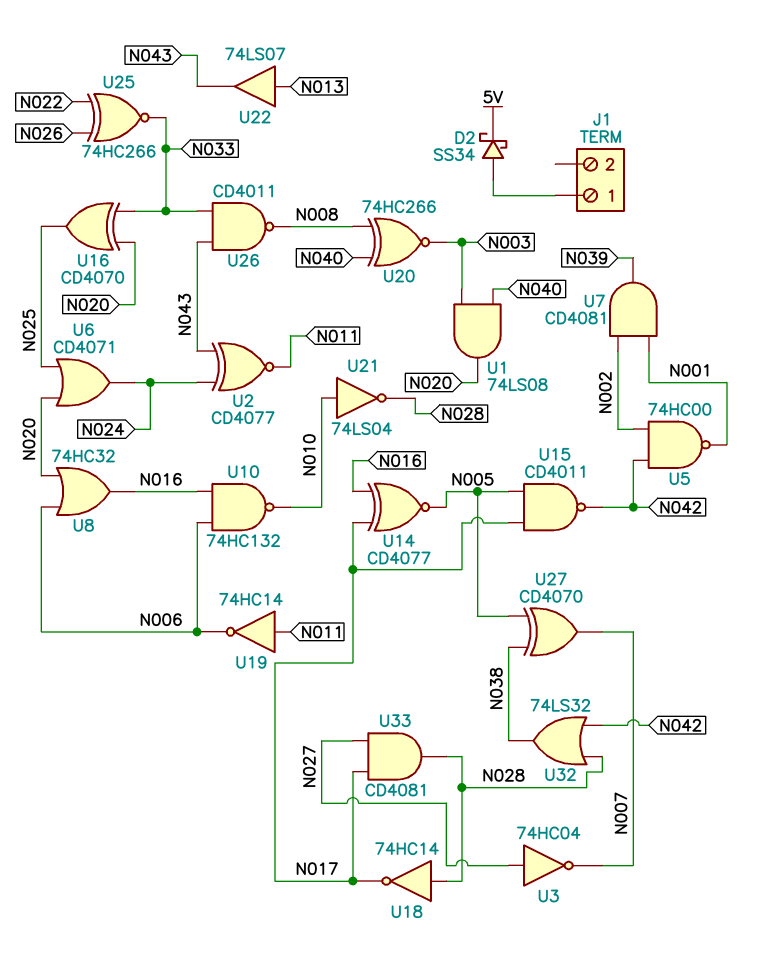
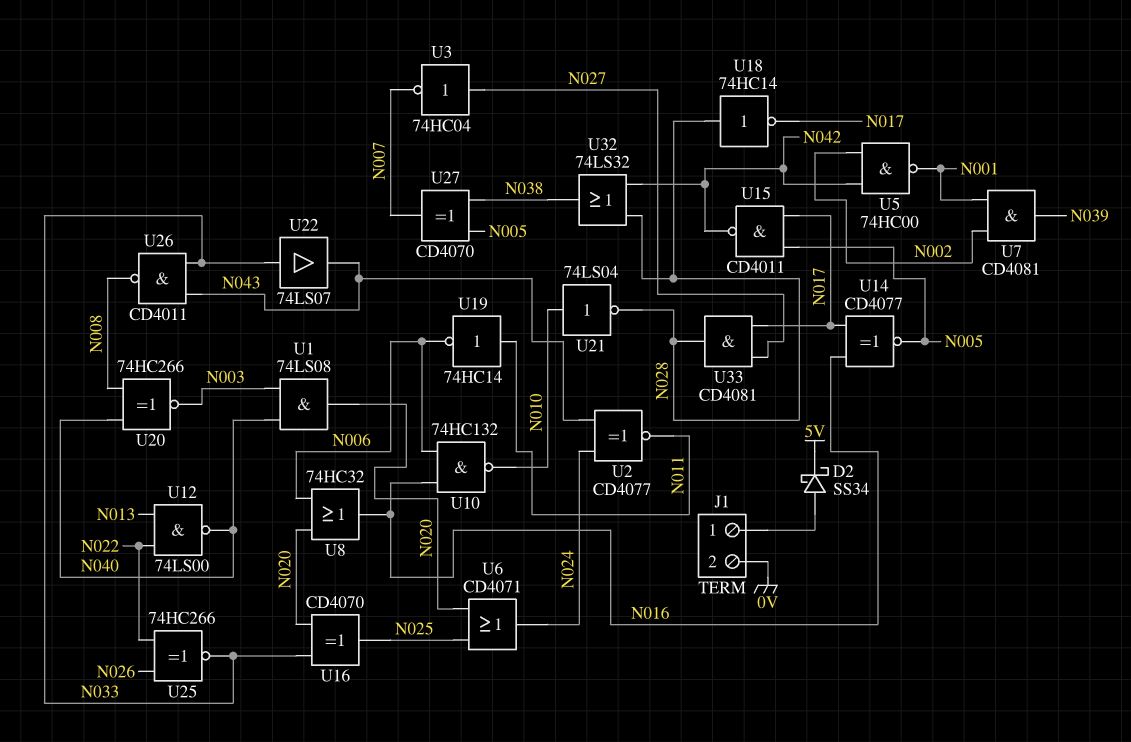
J1 pin 2: none -> 0V
U12: none -> NAND 74LS00 (in N013, in N022, out N040)
U22: buffer 74LS07 (in N013, out N043) -> buffer 74LS07 (in N033, out N043)

